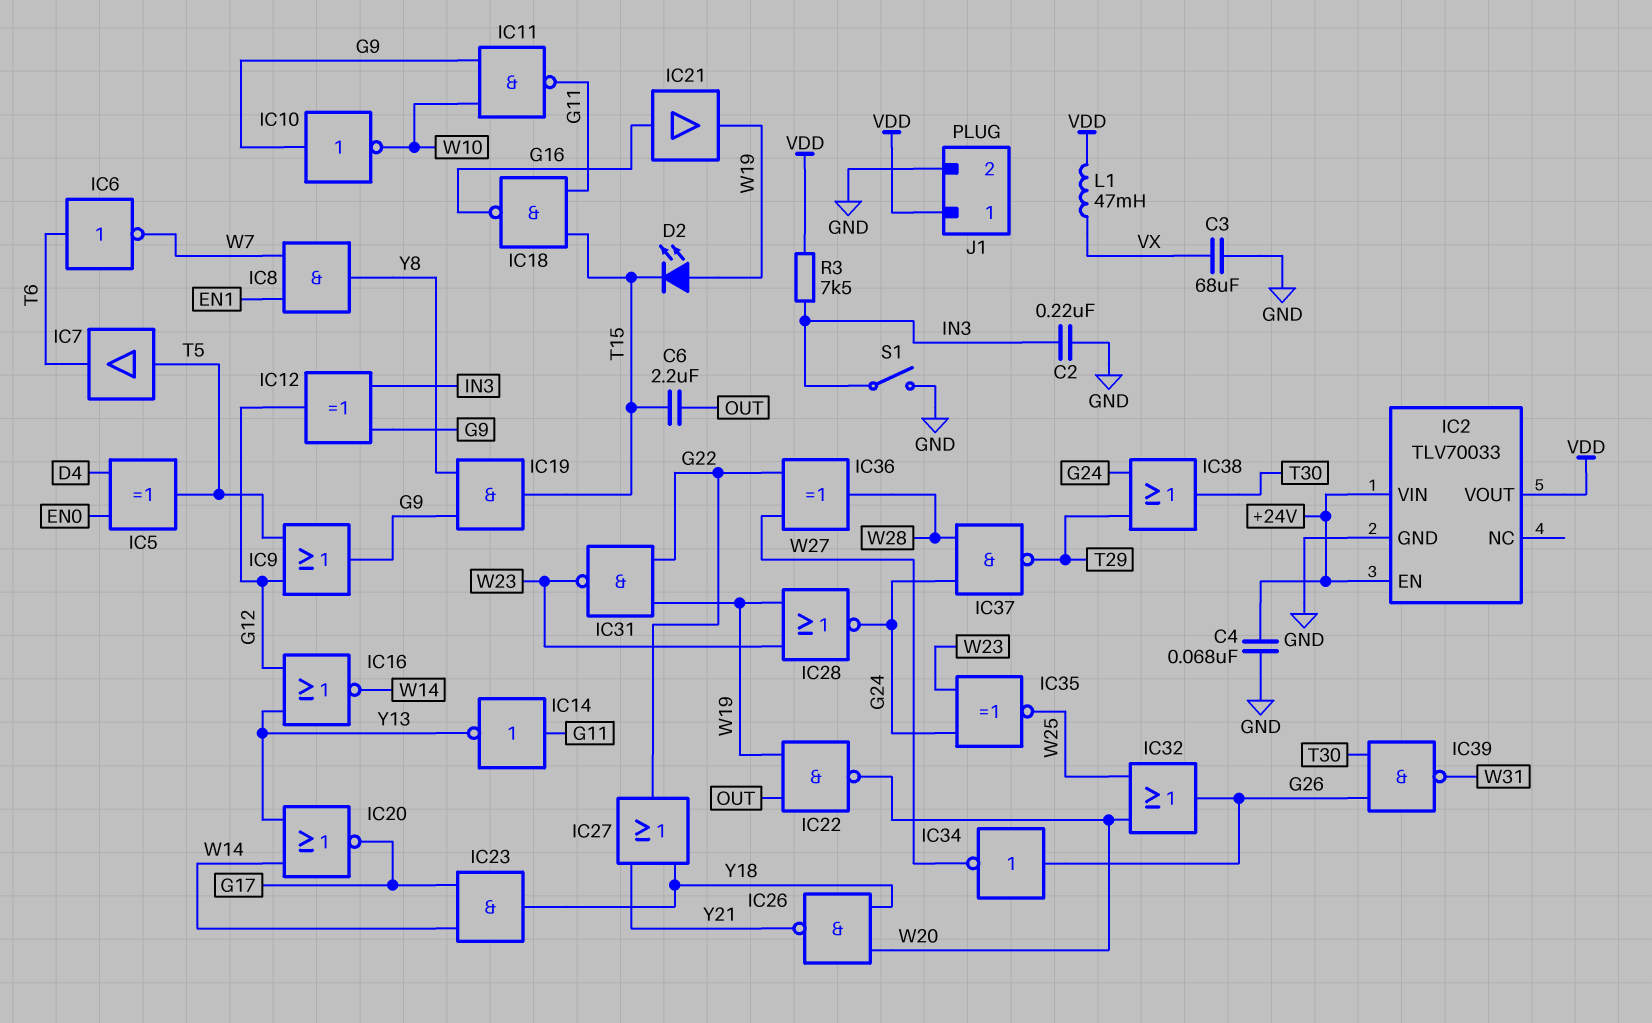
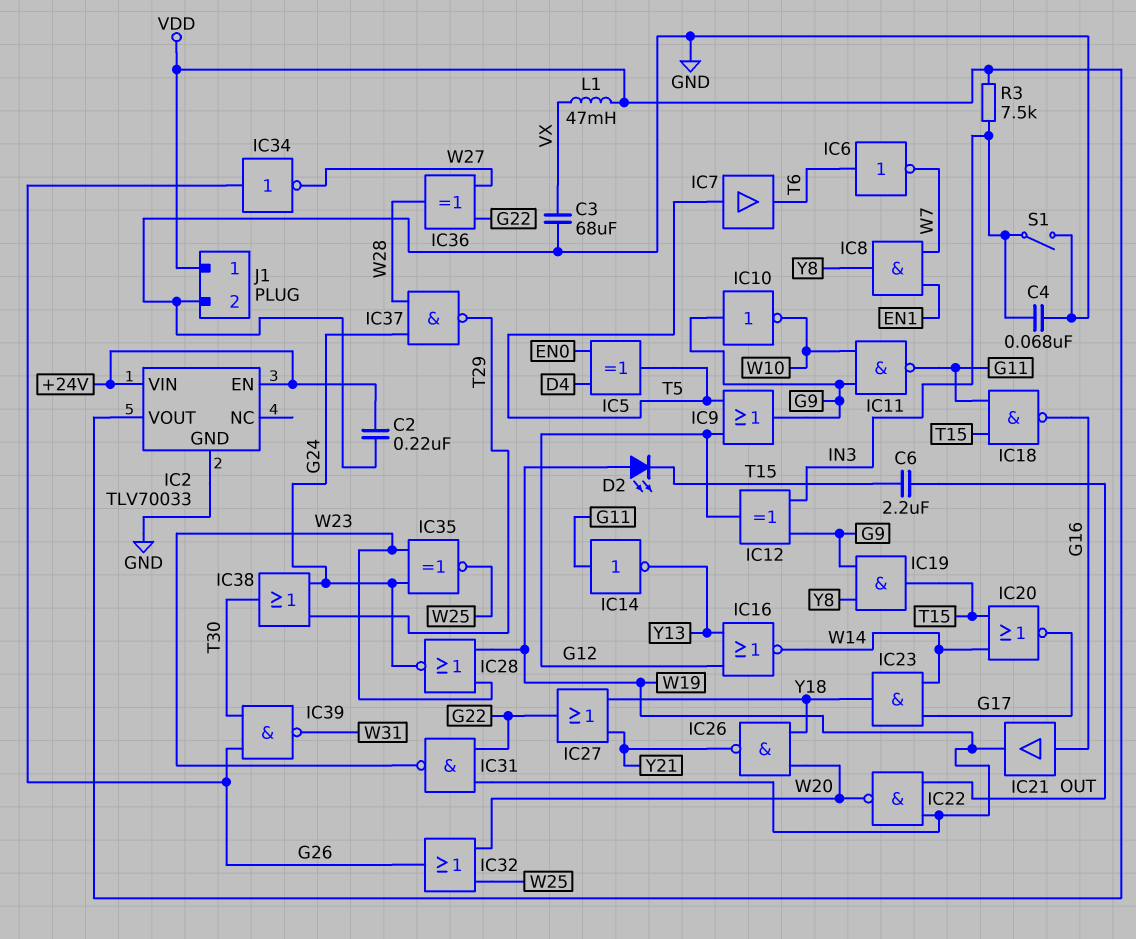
C2: 220nF (GND, IN3) -> 220nF (+24V, GND)
C4: 68nF (+24V, GND) -> 68nF (GND, IN3)
IC20: NOR (in W14, in Y13, out G17) -> NOR (in T15, in W14, out G17)

